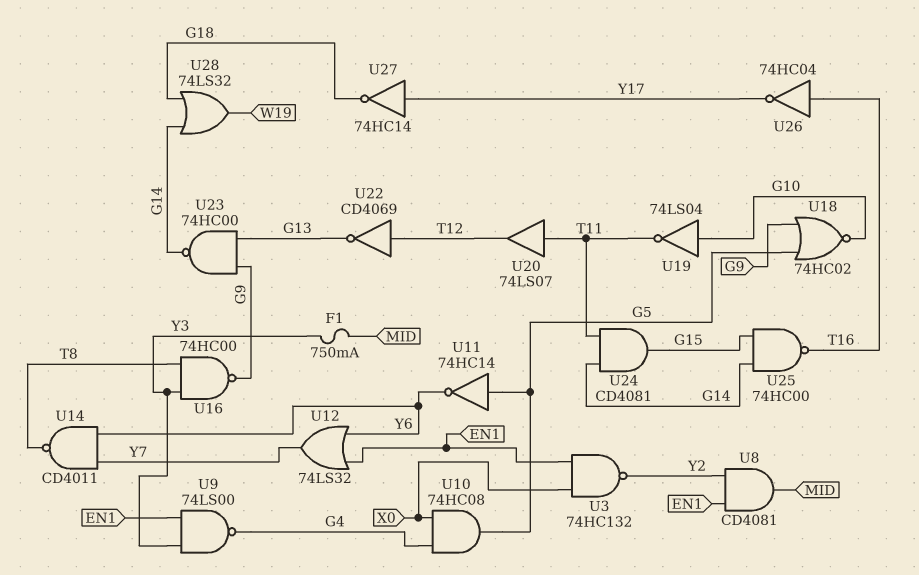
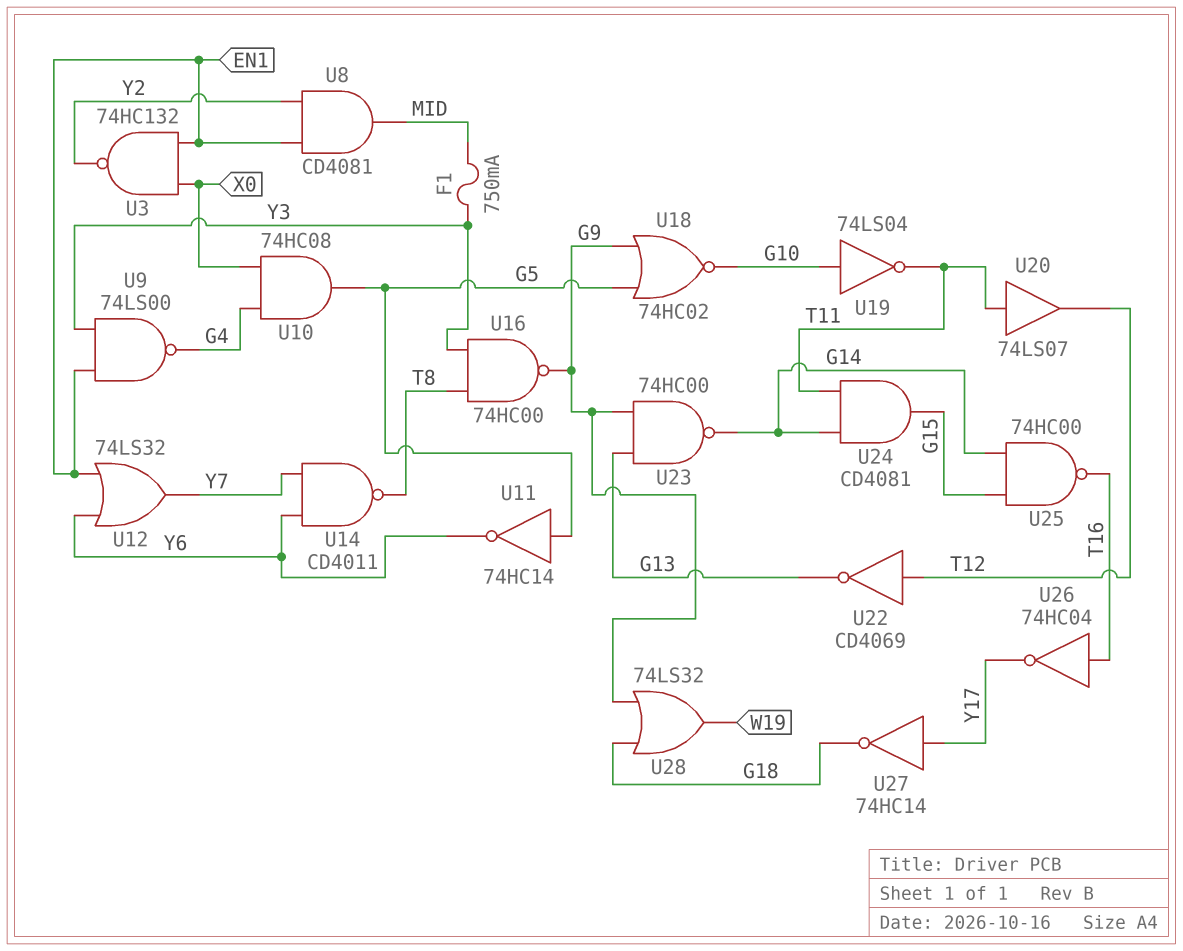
U28: OR 74LS32 (in G14, in G18, out W19) -> OR 74LS32 (in G9, in G18, out W19)

